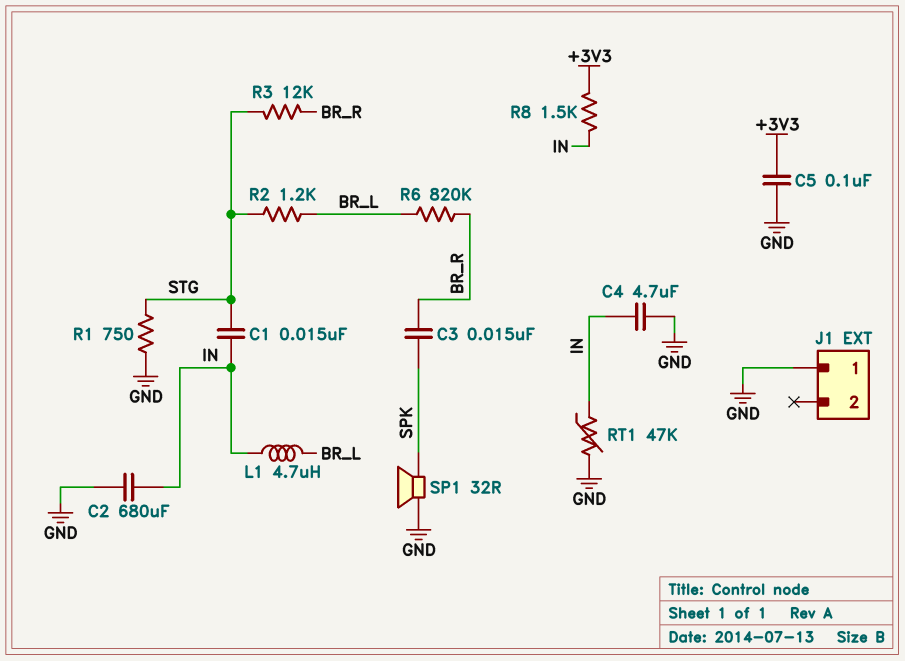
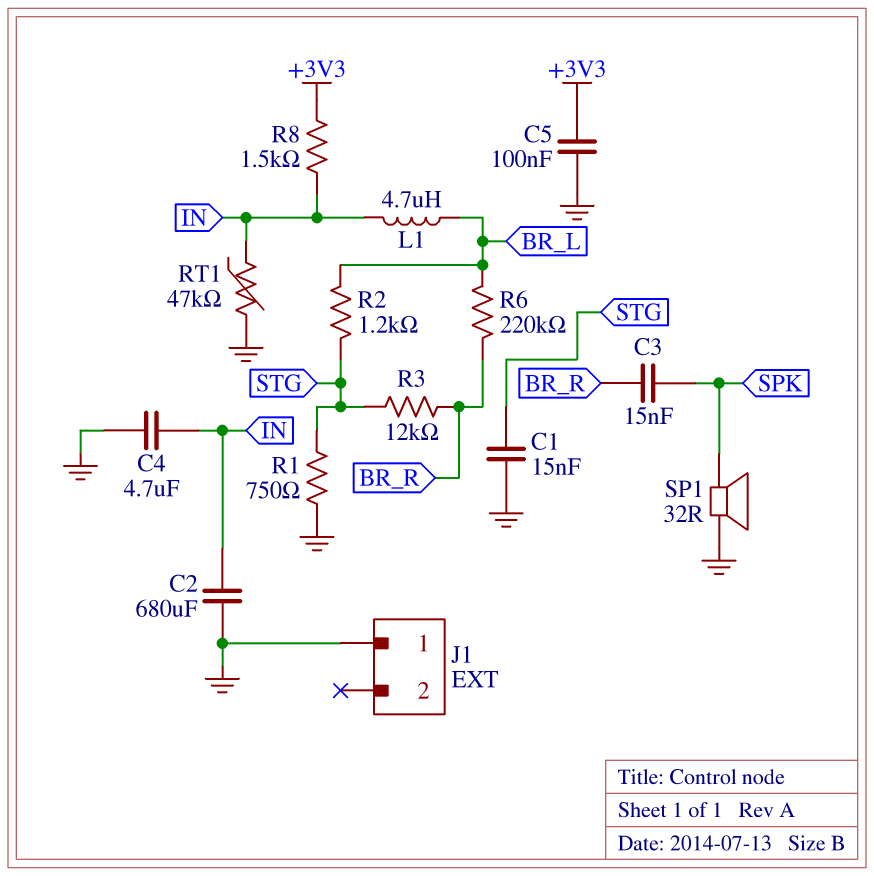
C1: 15nF (IN, STG) -> 15nF (GND, STG)
R6: 820k (BR_L, BR_R) -> 220k (BR_L, BR_R)

